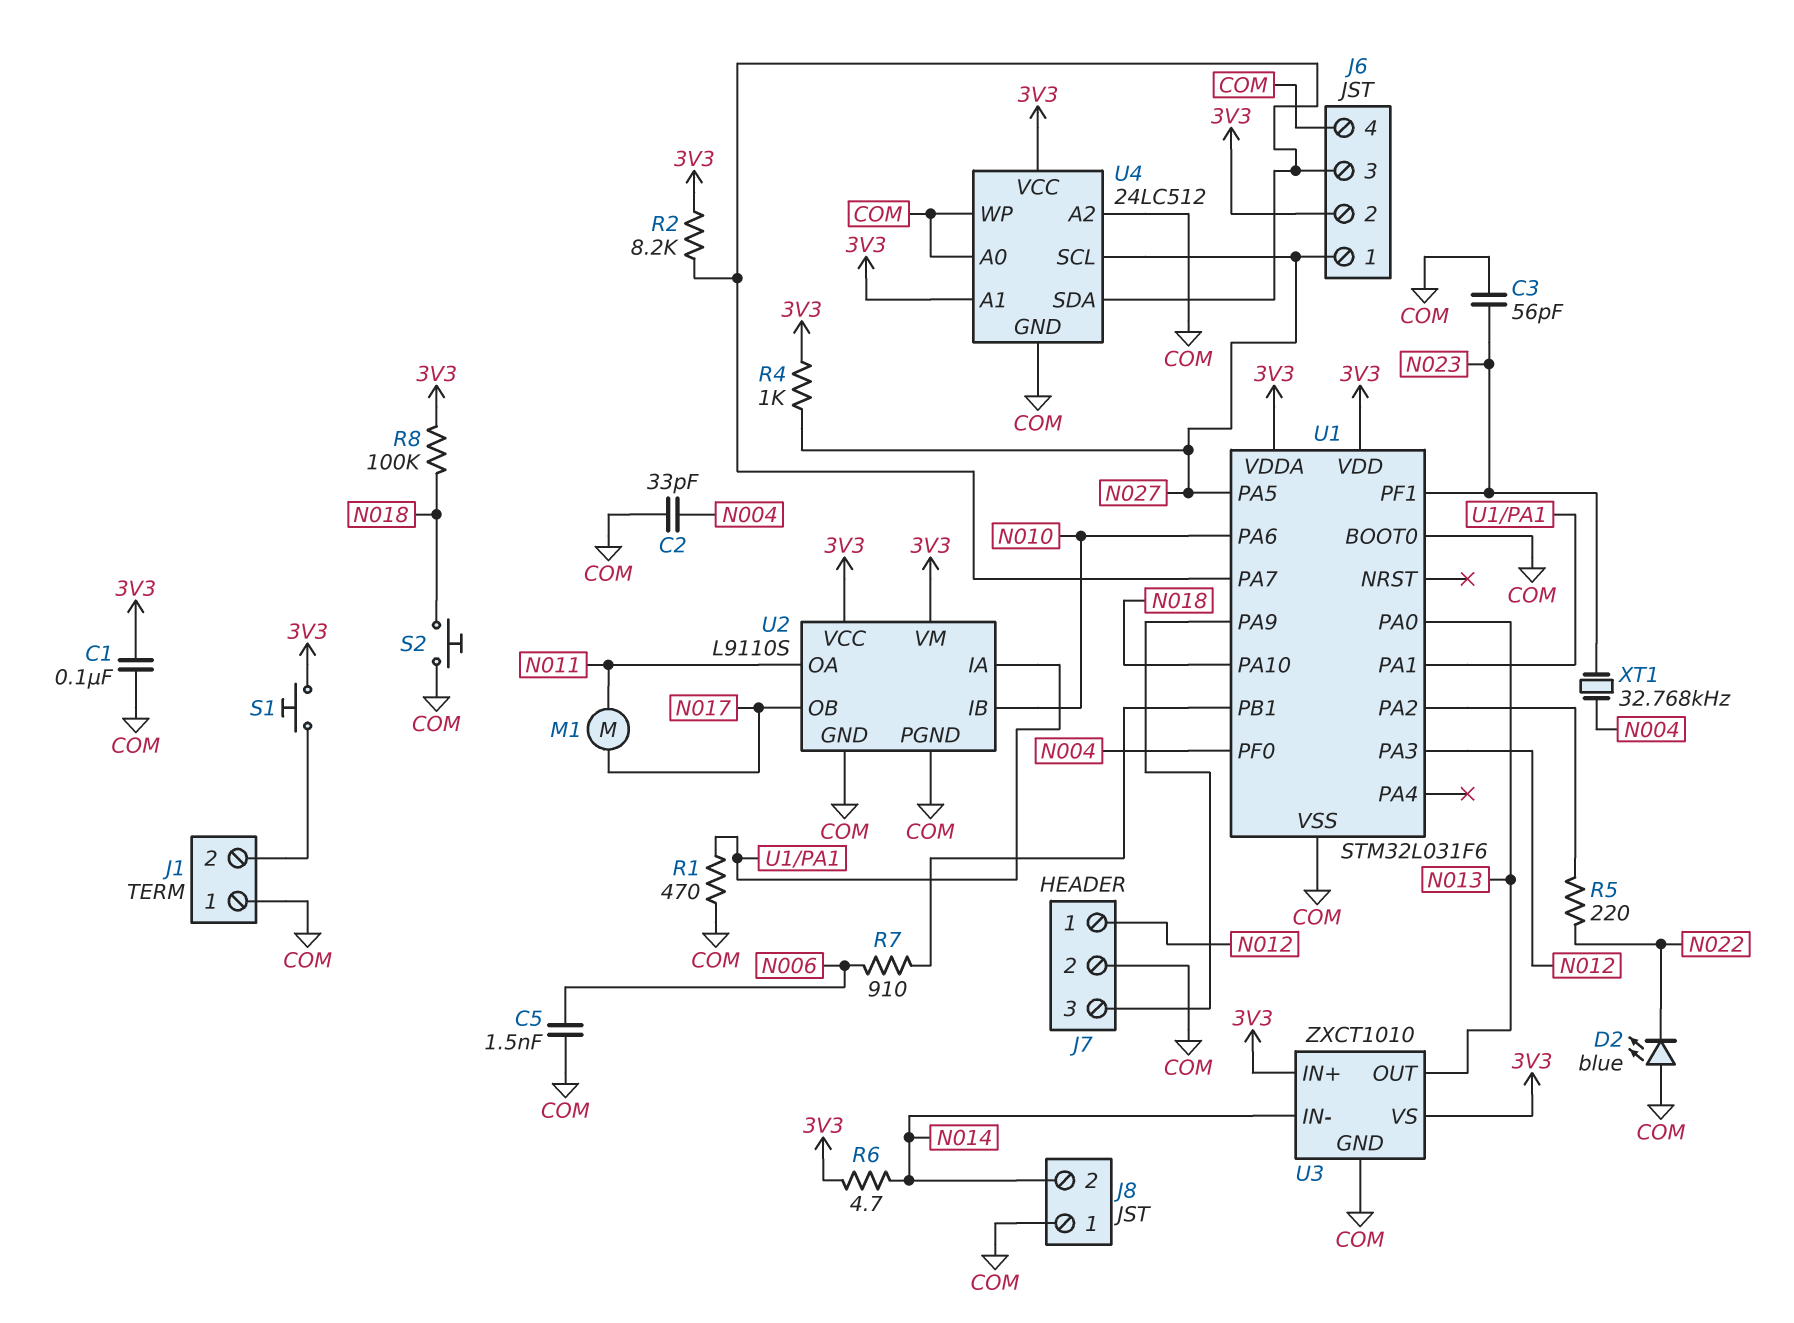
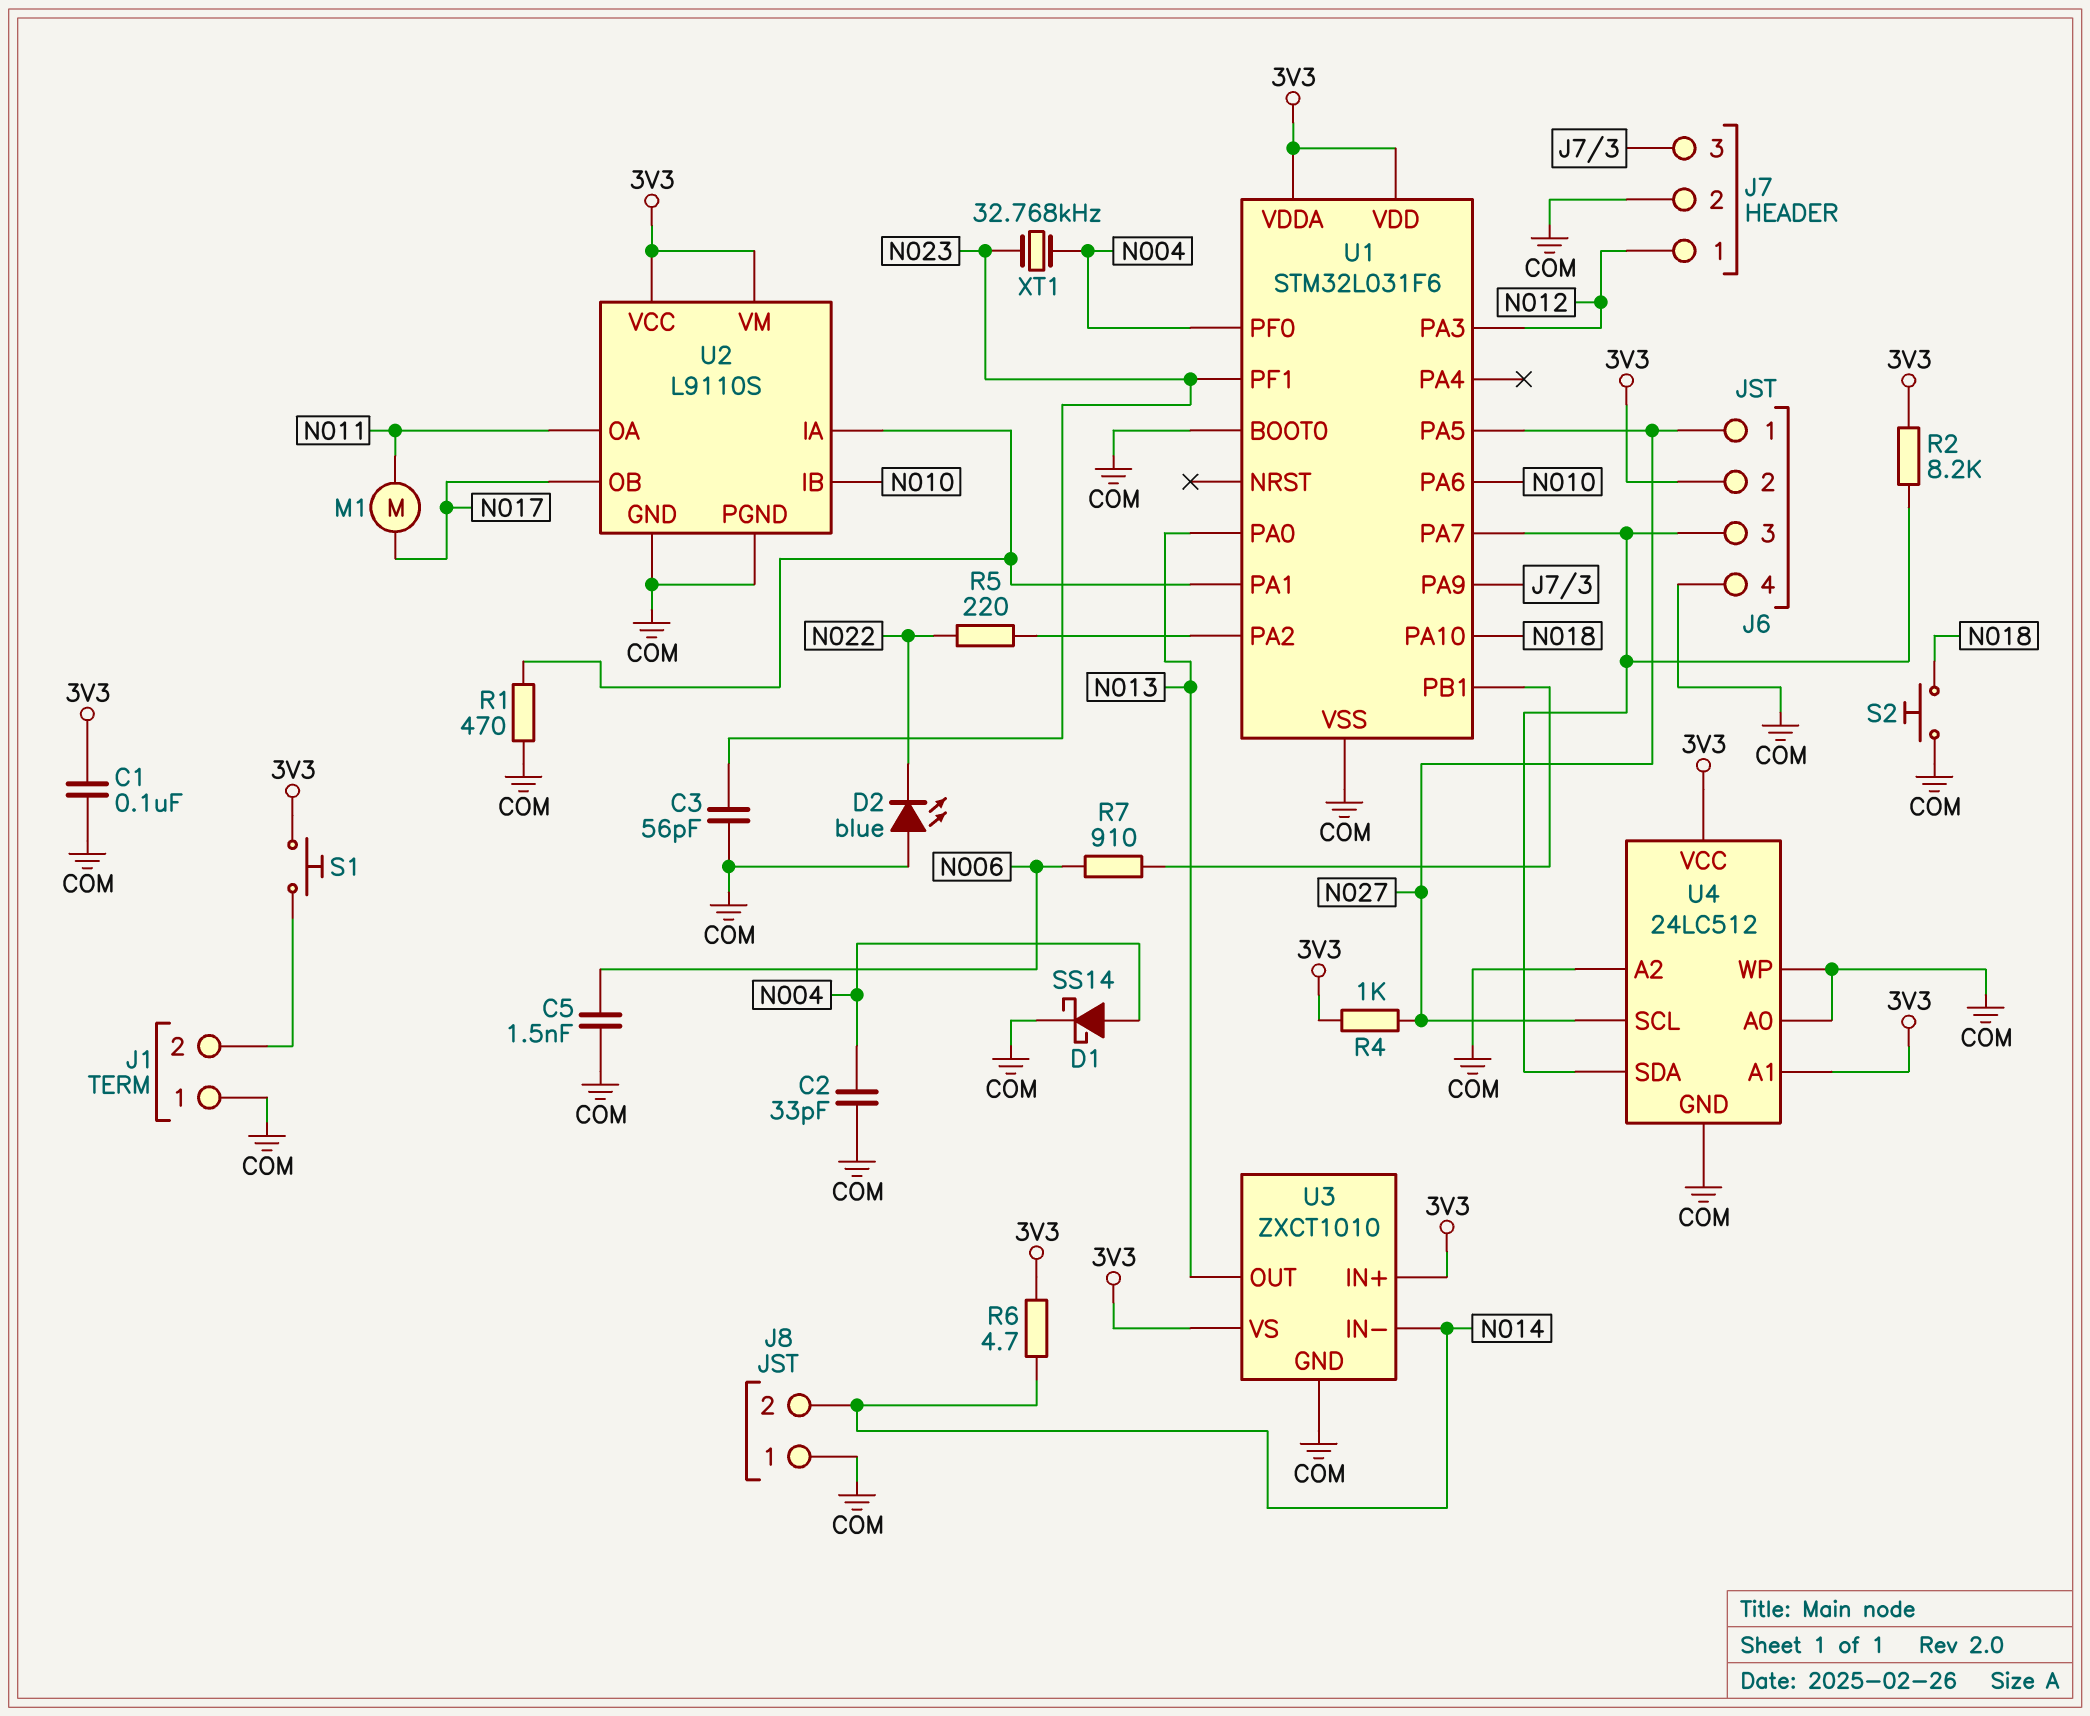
D1: none -> schottky SS14 (A N004, K COM)
R8: 100k (3V3, N018) -> none

